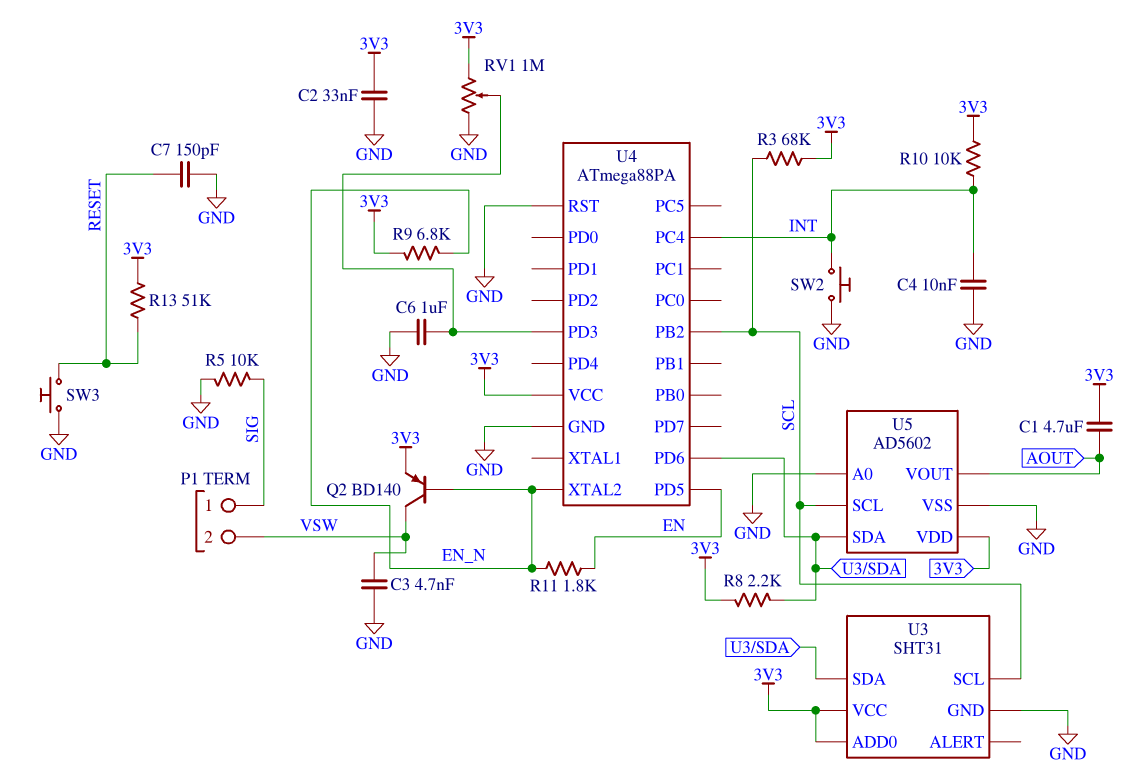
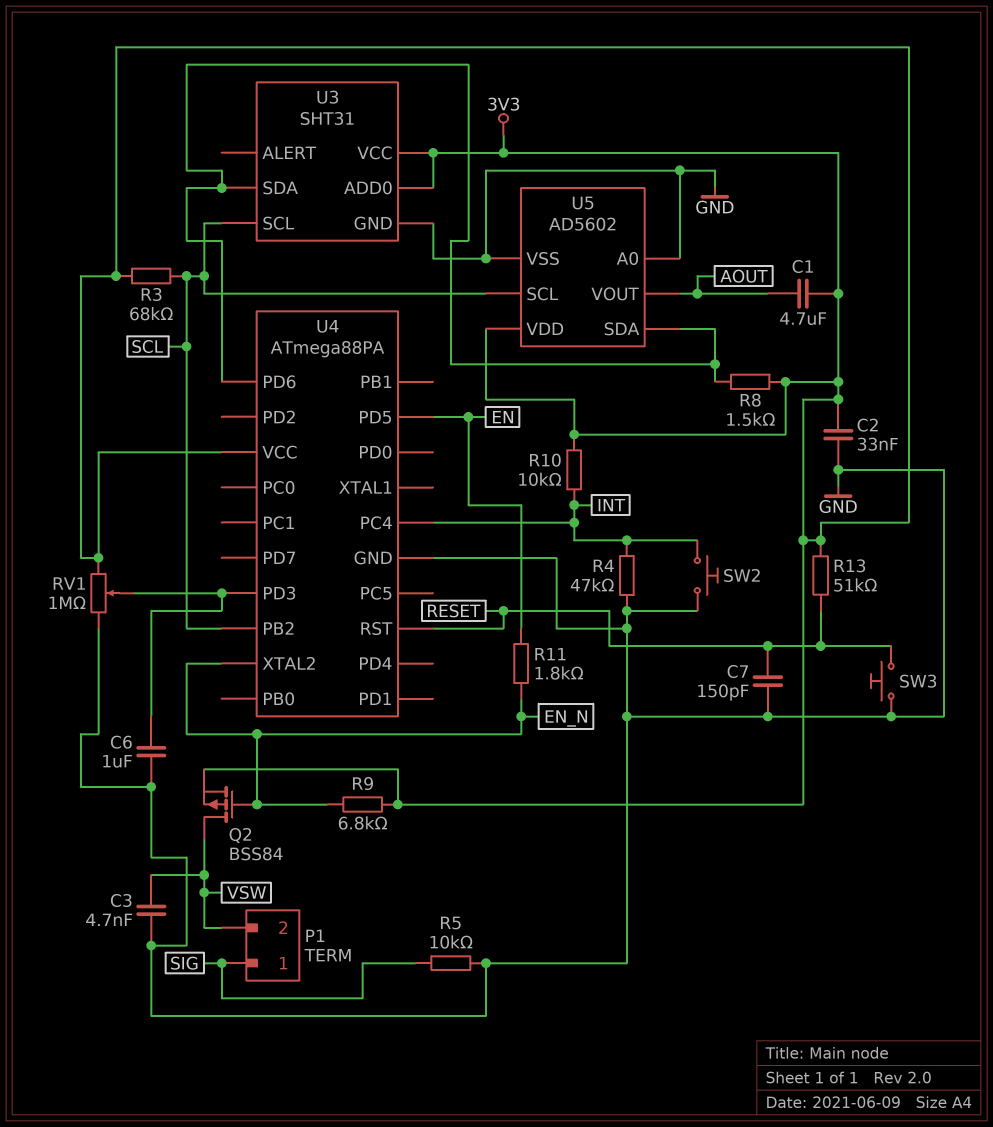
C4: 10nF (GND, INT) -> none
Q2: PNP BD140 (B EN_N, C VSW, E 3V3) -> PMOS BSS84 (G EN_N, D VSW, S 3V3)
R4: none -> 47k (GND, INT)
R8: 2.2k (3V3, U3/SDA) -> 1.5k (3V3, U3/SDA)
U4 pin RST: GND -> RESET

